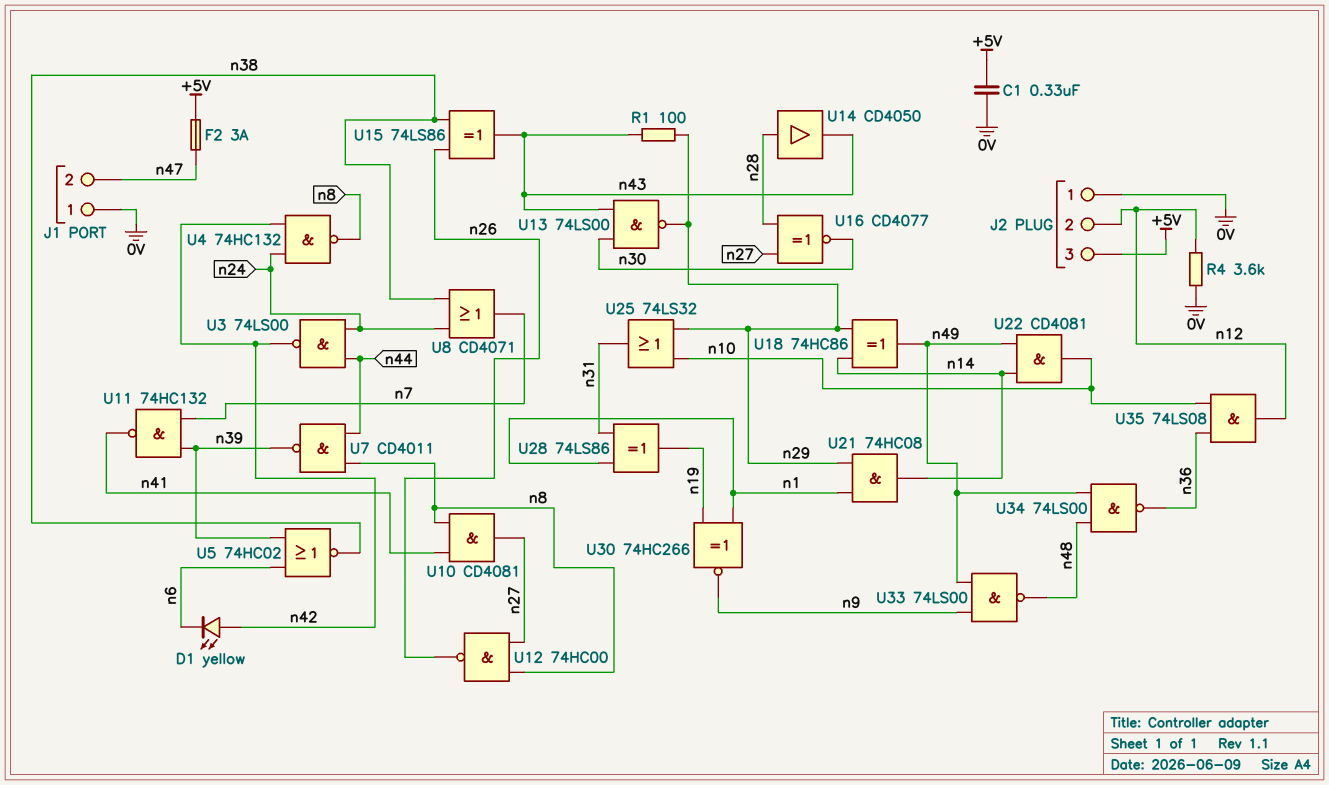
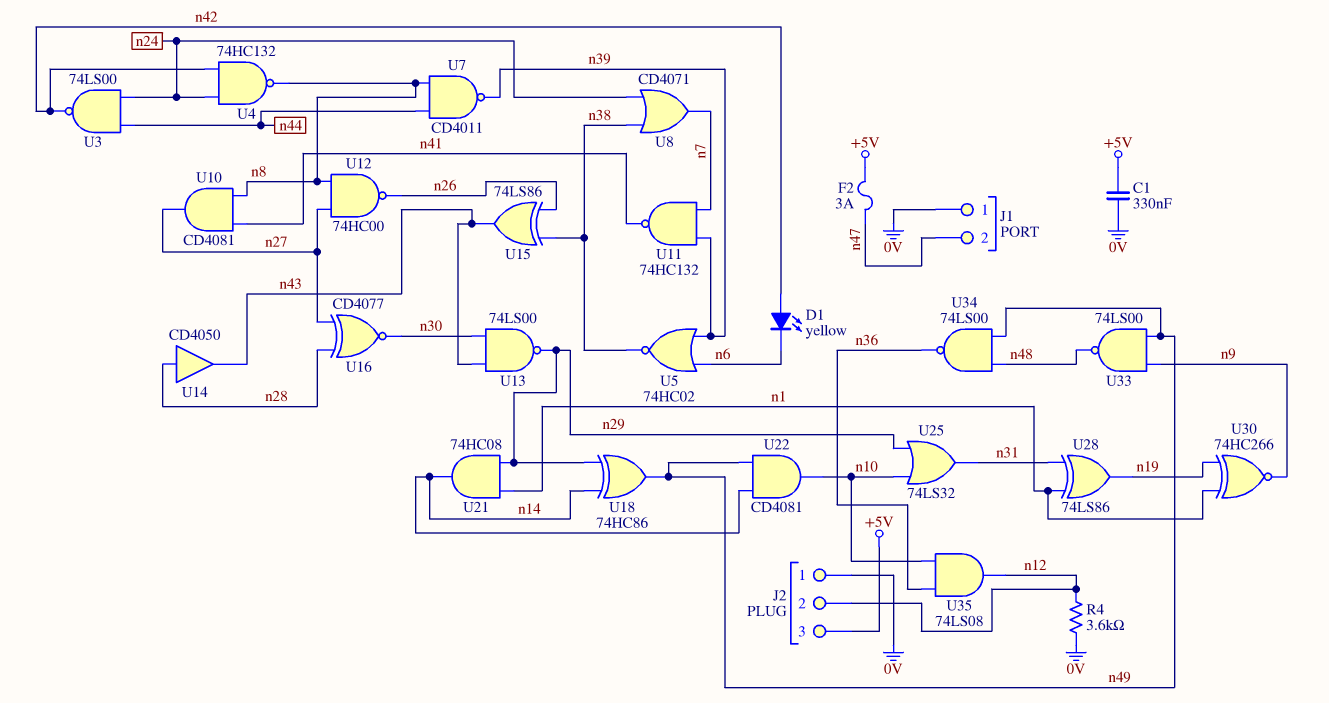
R1: 100 (n29, n43) -> none

